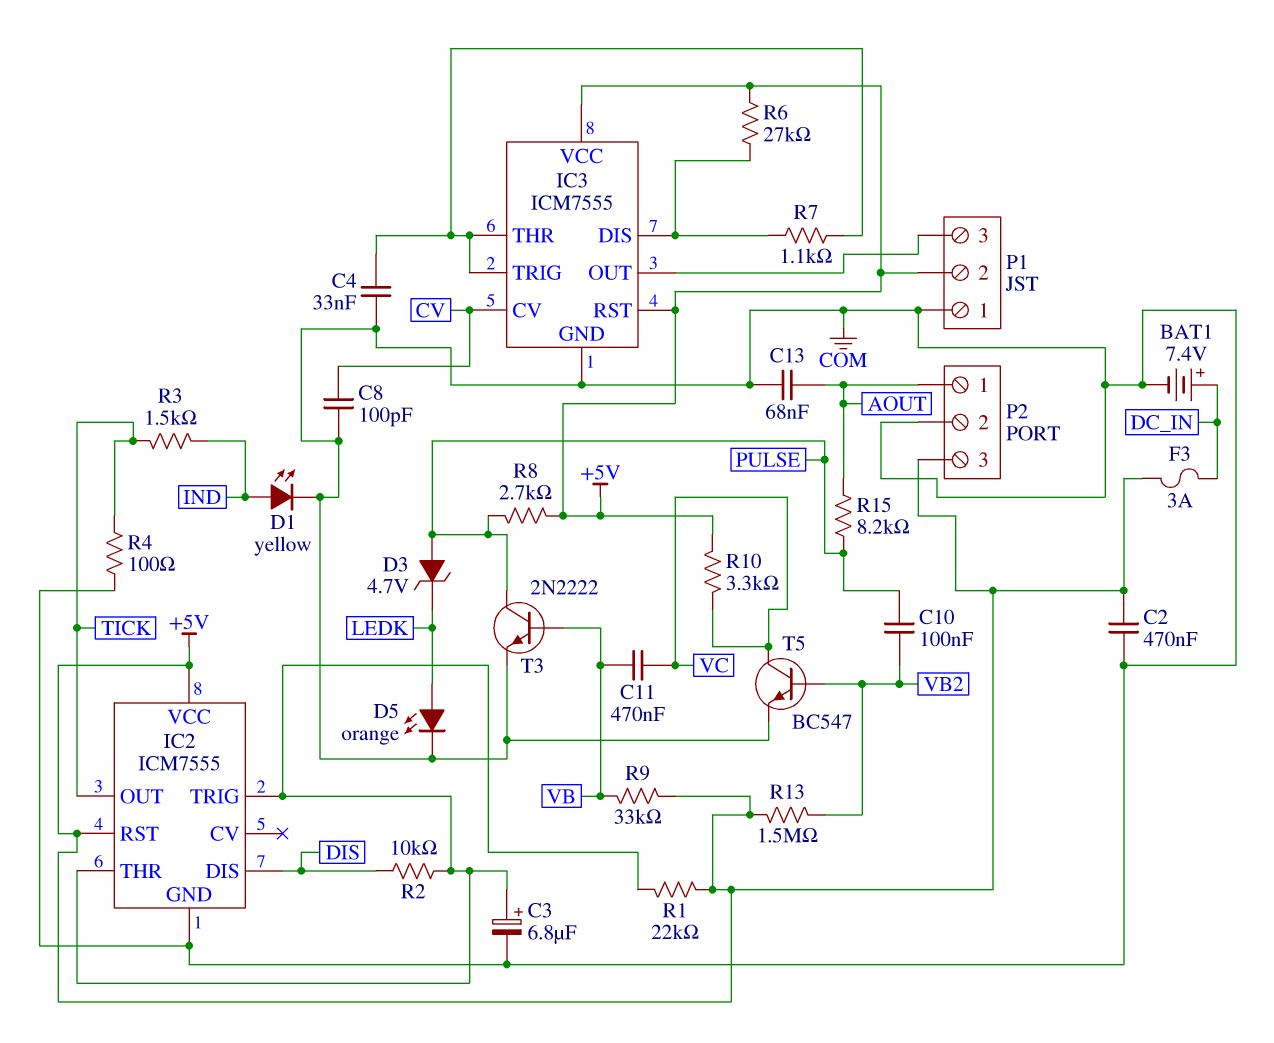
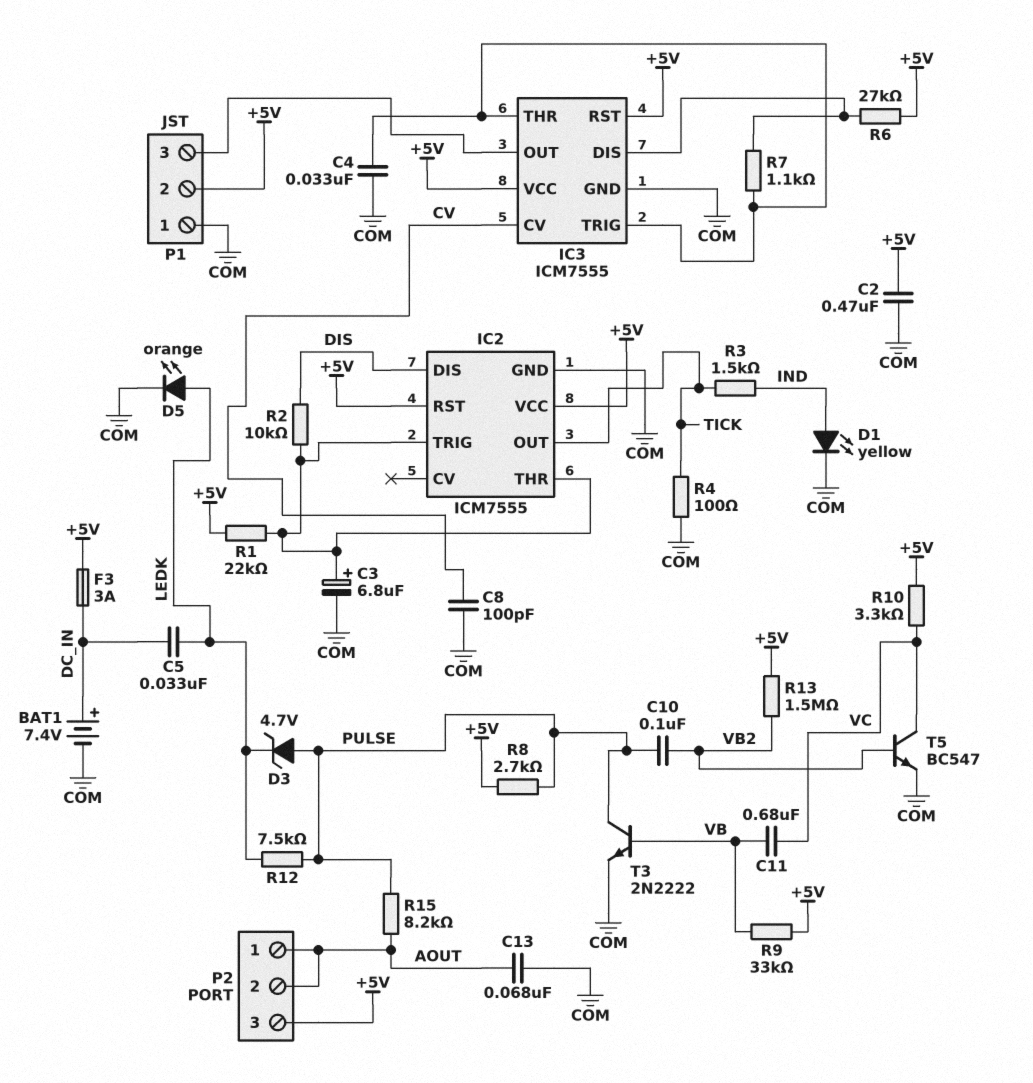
C5: none -> 33nF (DC_IN, LEDK)
C11: 470nF (VB, VC) -> 680nF (VB, VC)
P2 pin 2: COM -> AOUT
R12: none -> 7.5k (LEDK, PULSE)

